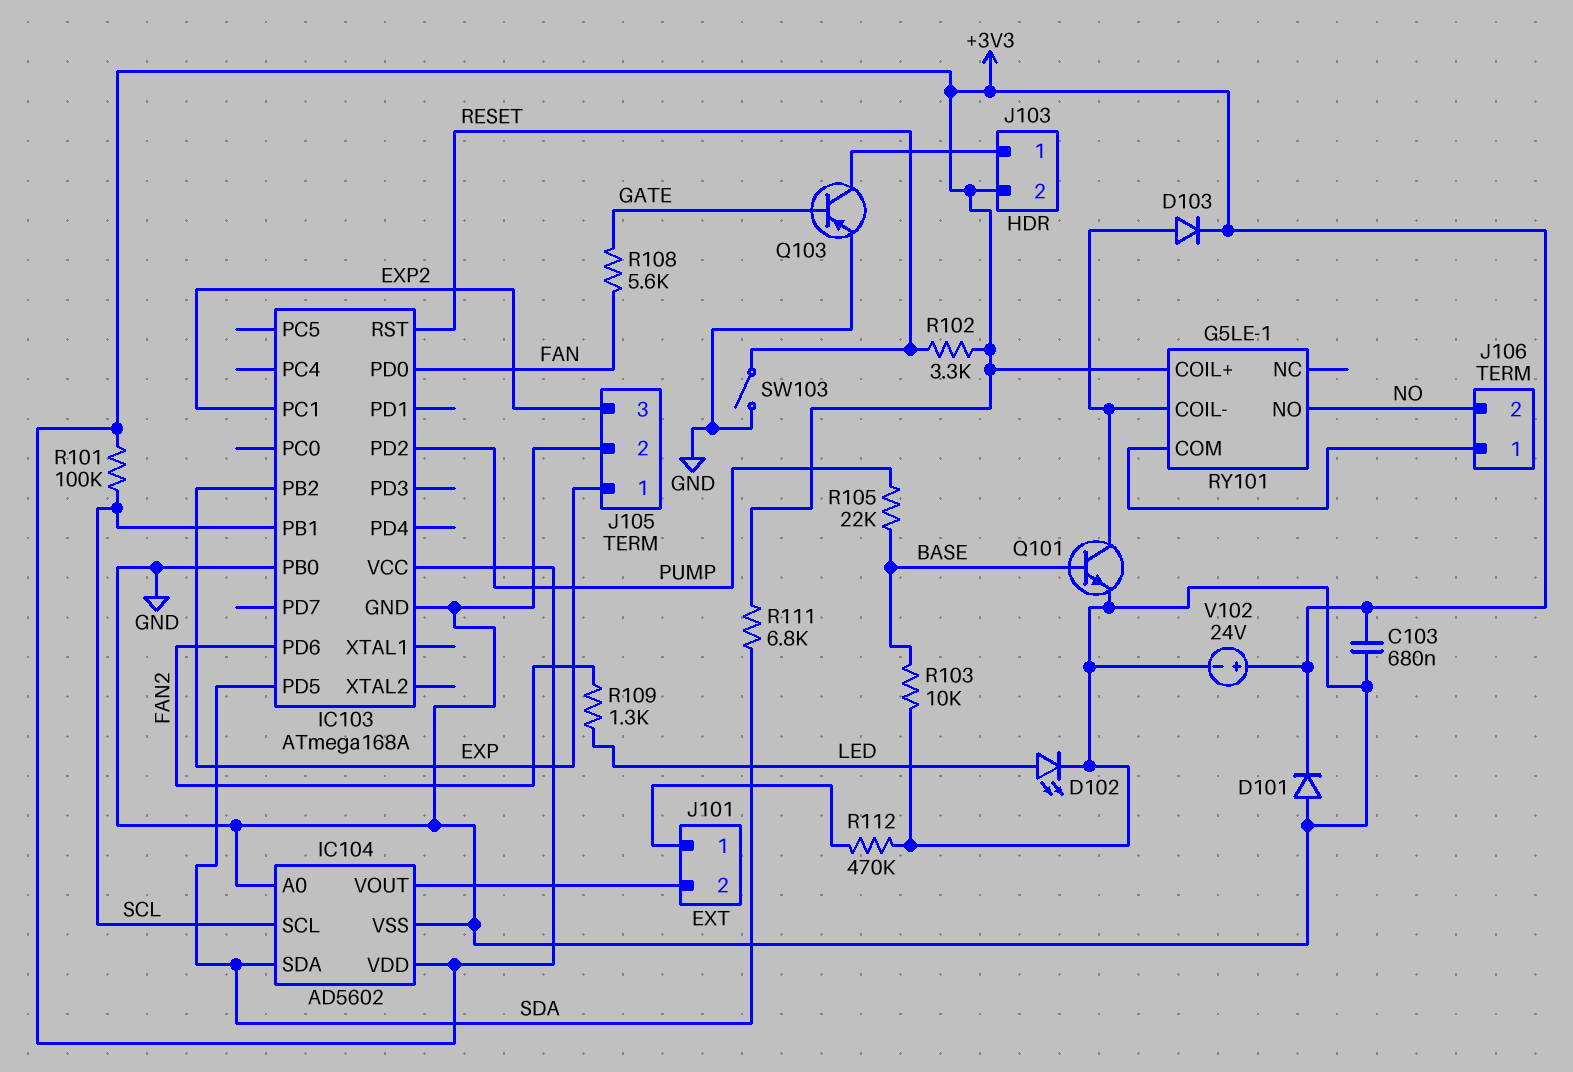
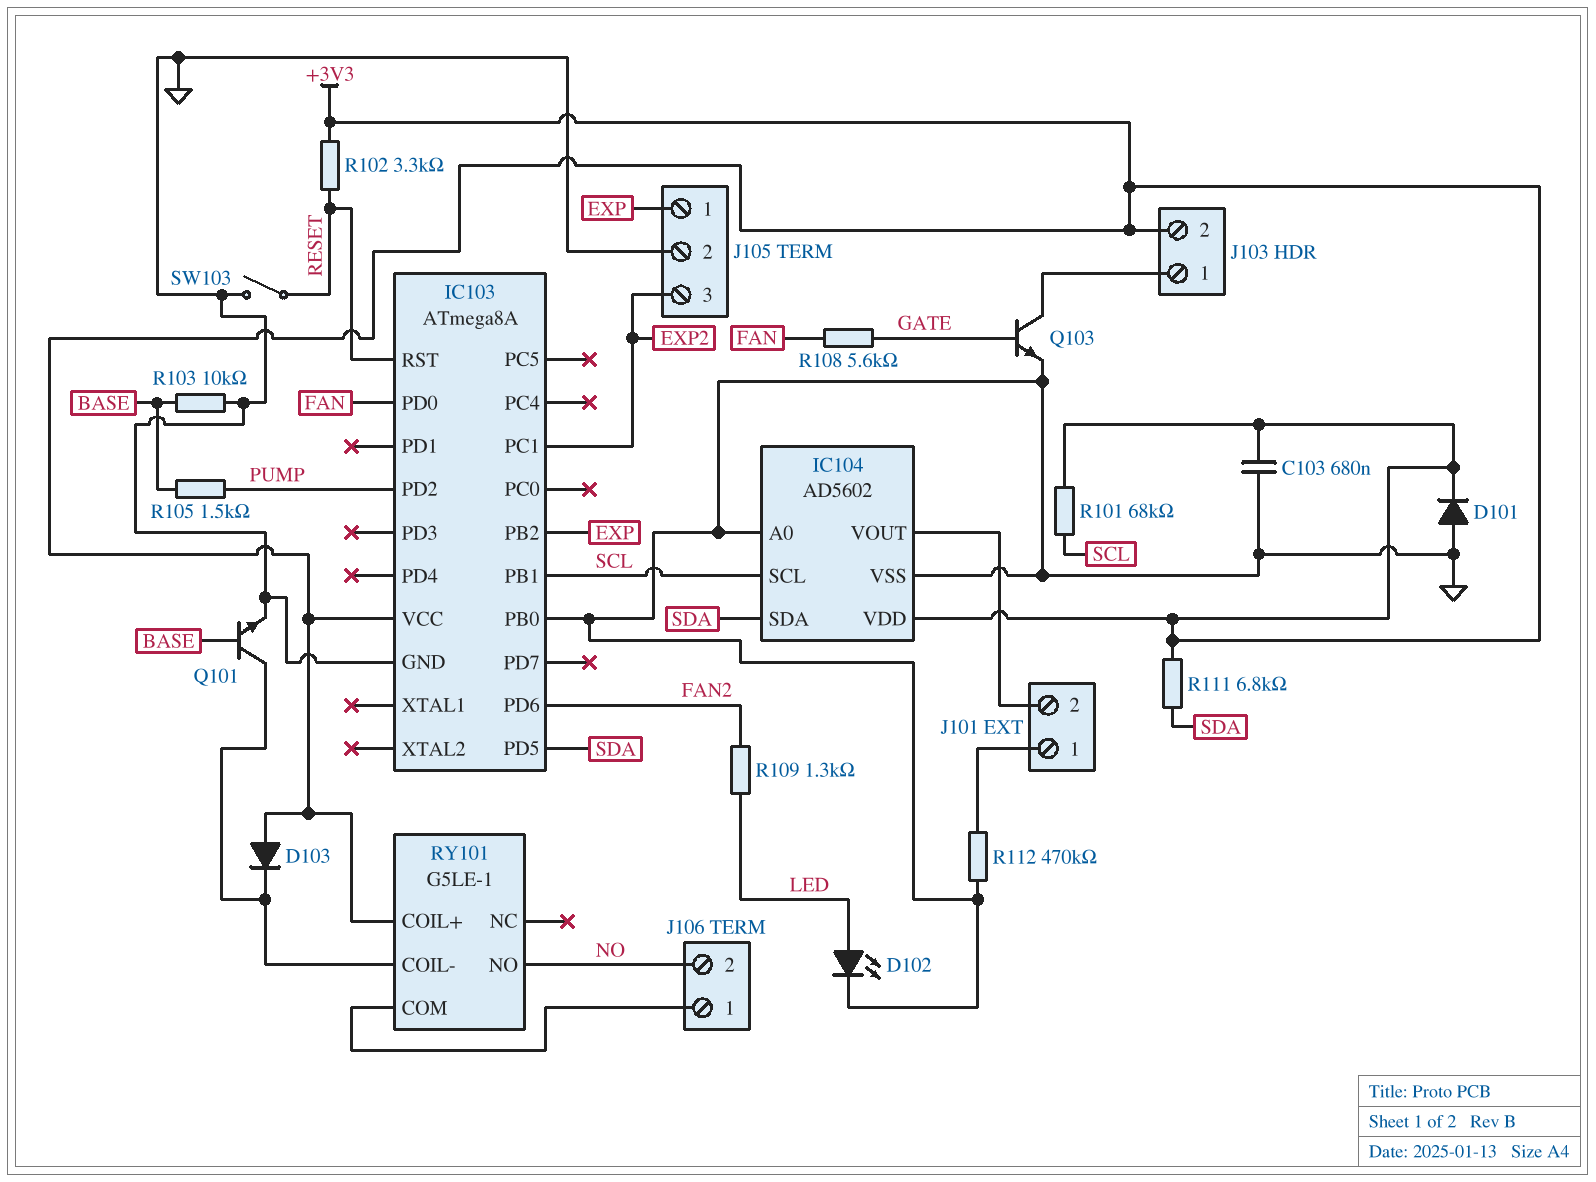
D103: diode (A RY101/COIL-, K +3V3) -> diode (A +3V3, K RY101/COIL-)
IC103: ATmega168A -> ATmega8A
Q103: PNP (B GATE, C J103/1, E GND) -> NPN (B GATE, C J103/1, E GND)
R101: 100k (+3V3, SCL) -> 68k (+3V3, SCL)
R105: 22k (BASE, PUMP) -> 1.5k (BASE, PUMP)
V102: 24V (plus +3V3, minus GND) -> none

